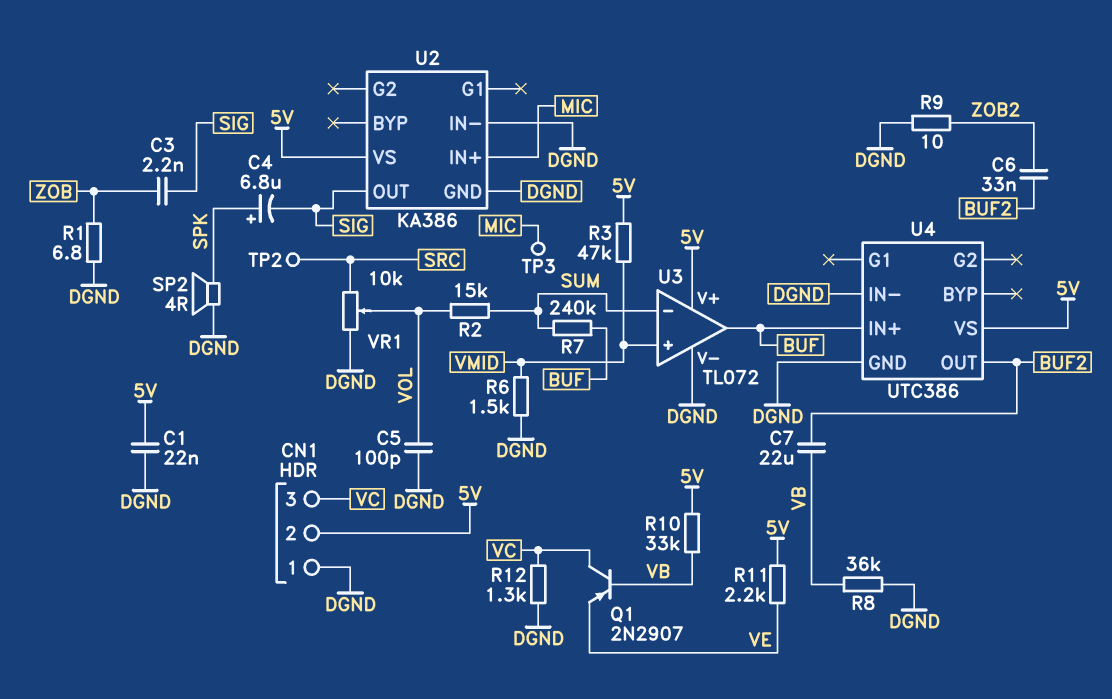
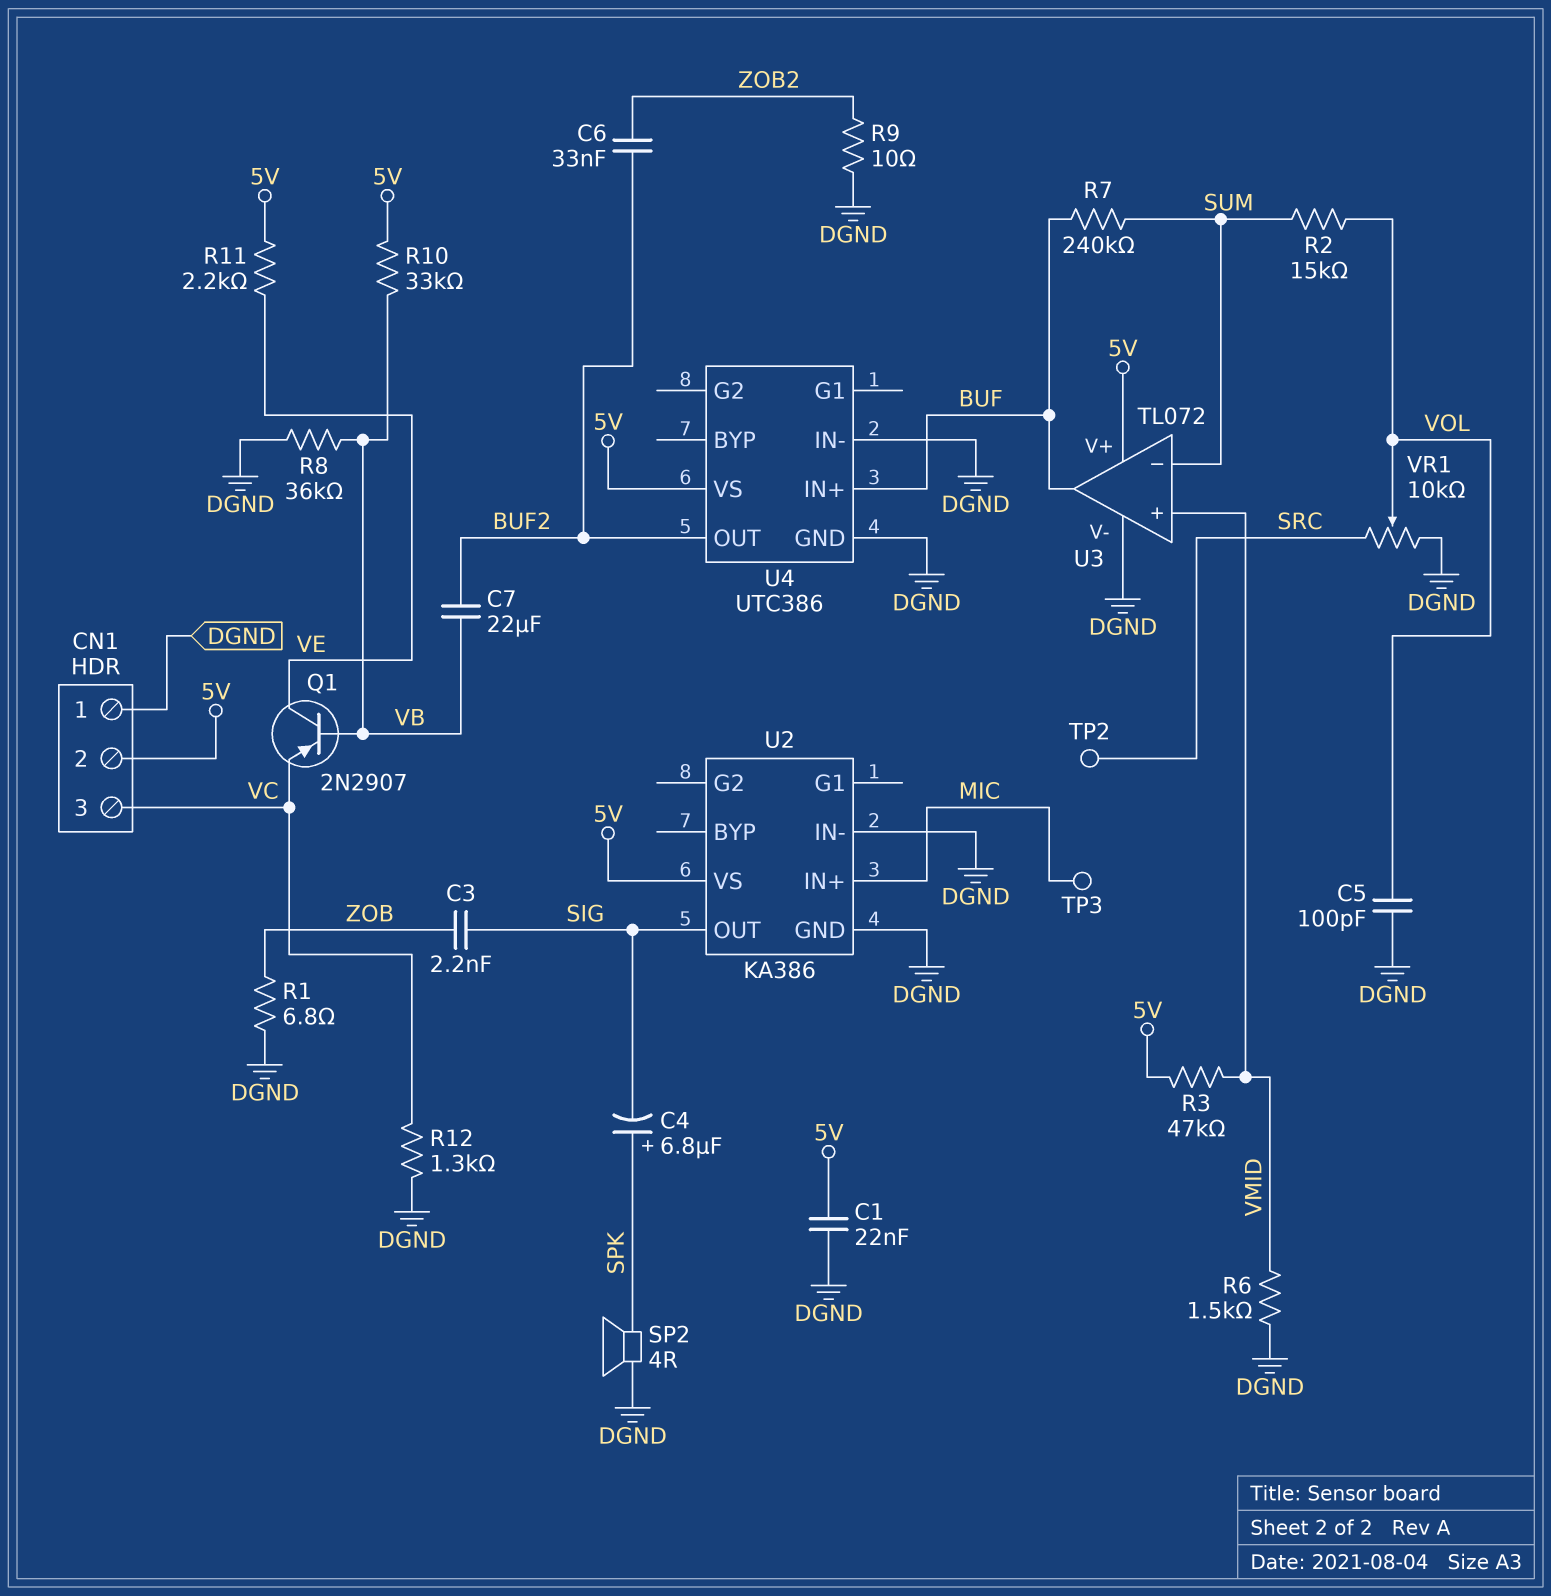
Q1: PNP 2N2907 (B VB, C VC, E VE) -> PNP 2N2907 (B VB, C VE, E VC)

